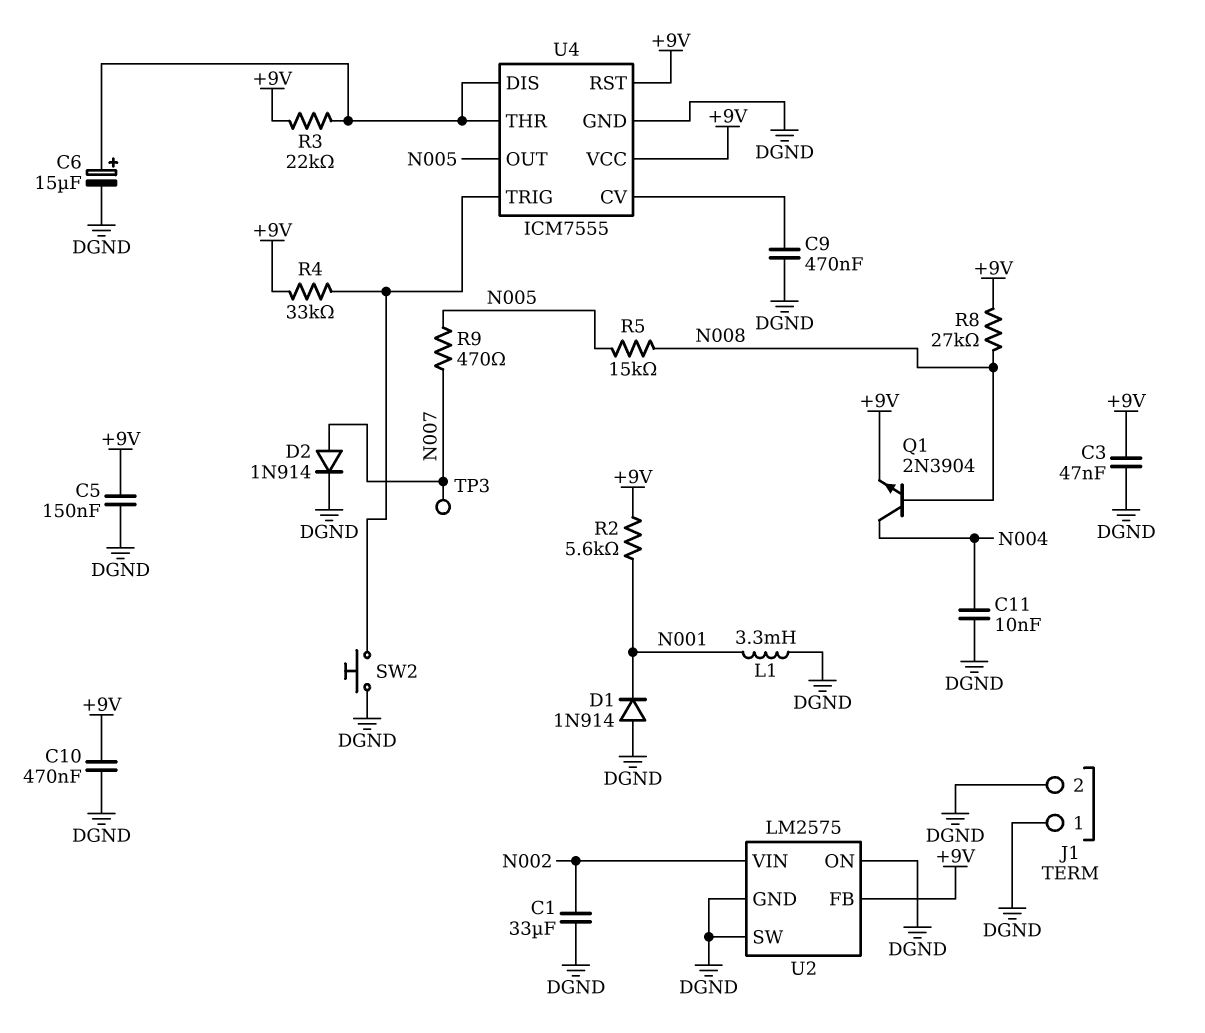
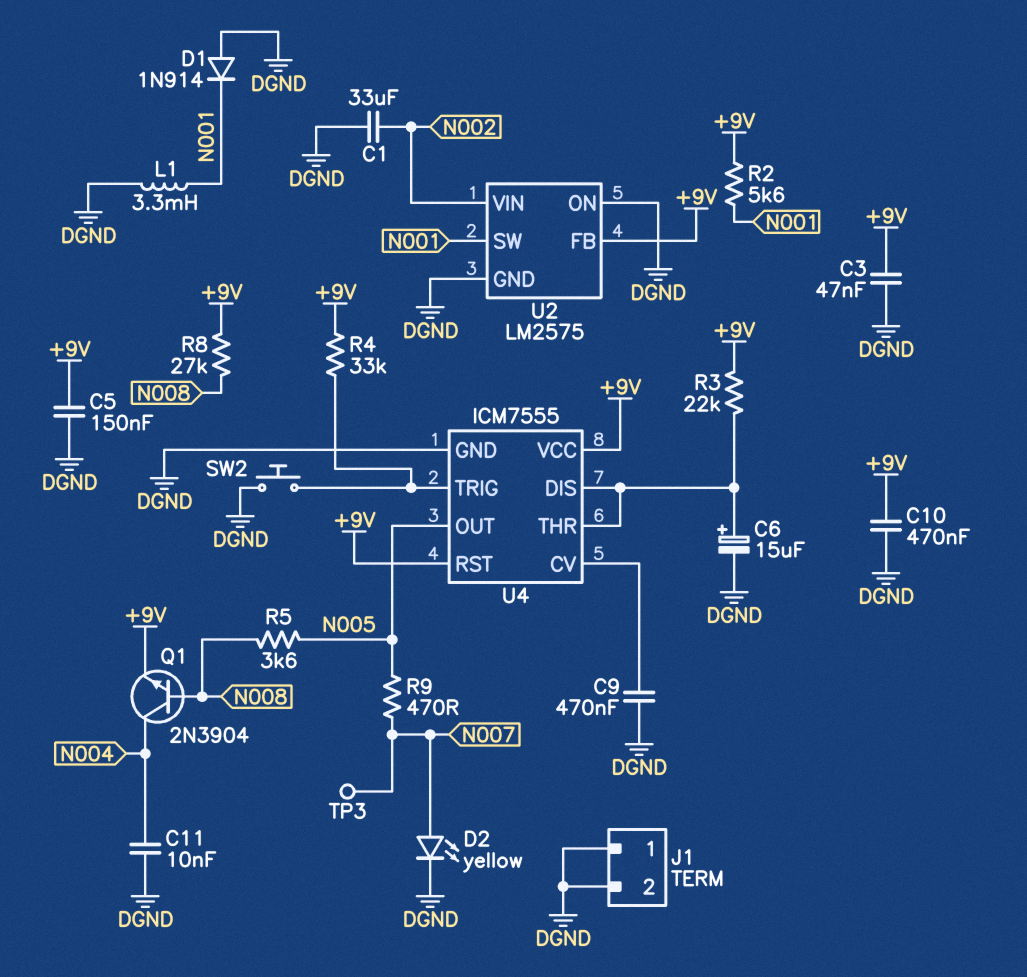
D2: diode 1N914 (A N007, K DGND) -> LED yellow (A N007, K DGND)
R5: 15k (N005, N008) -> 3.6k (N005, N008)
U2 pin SW: DGND -> N001

